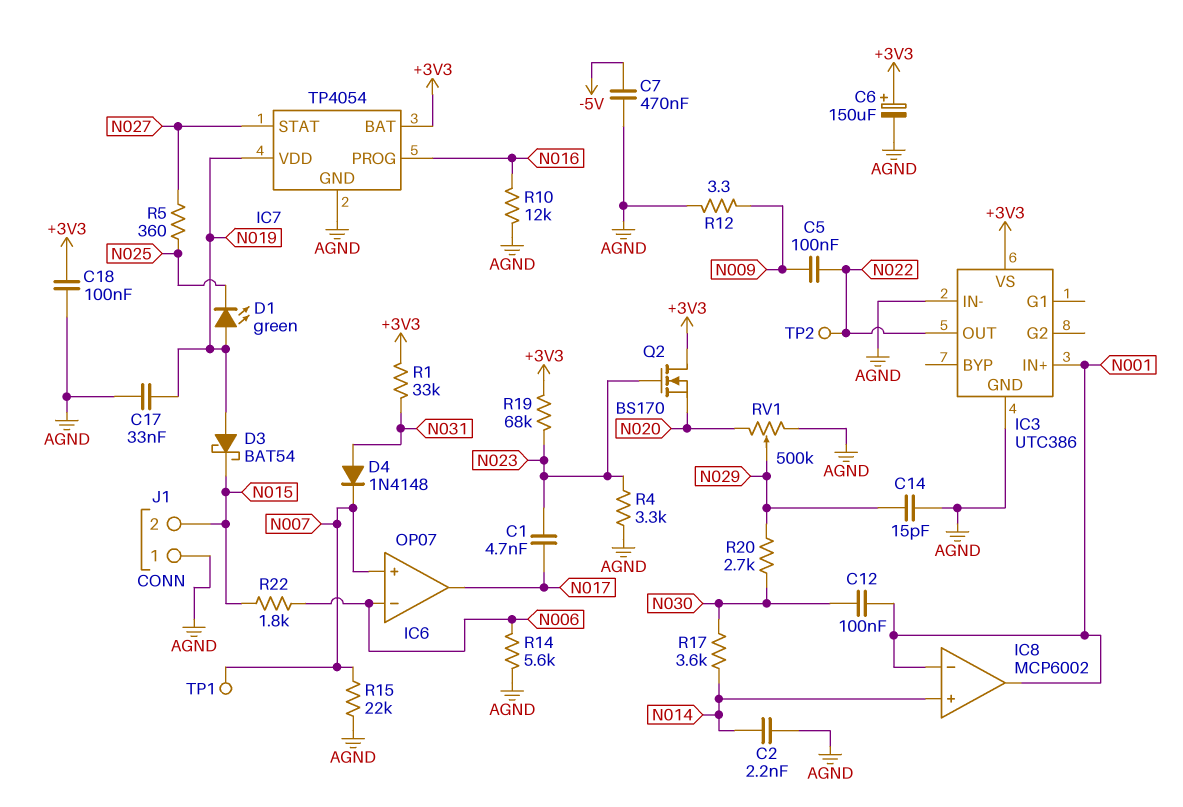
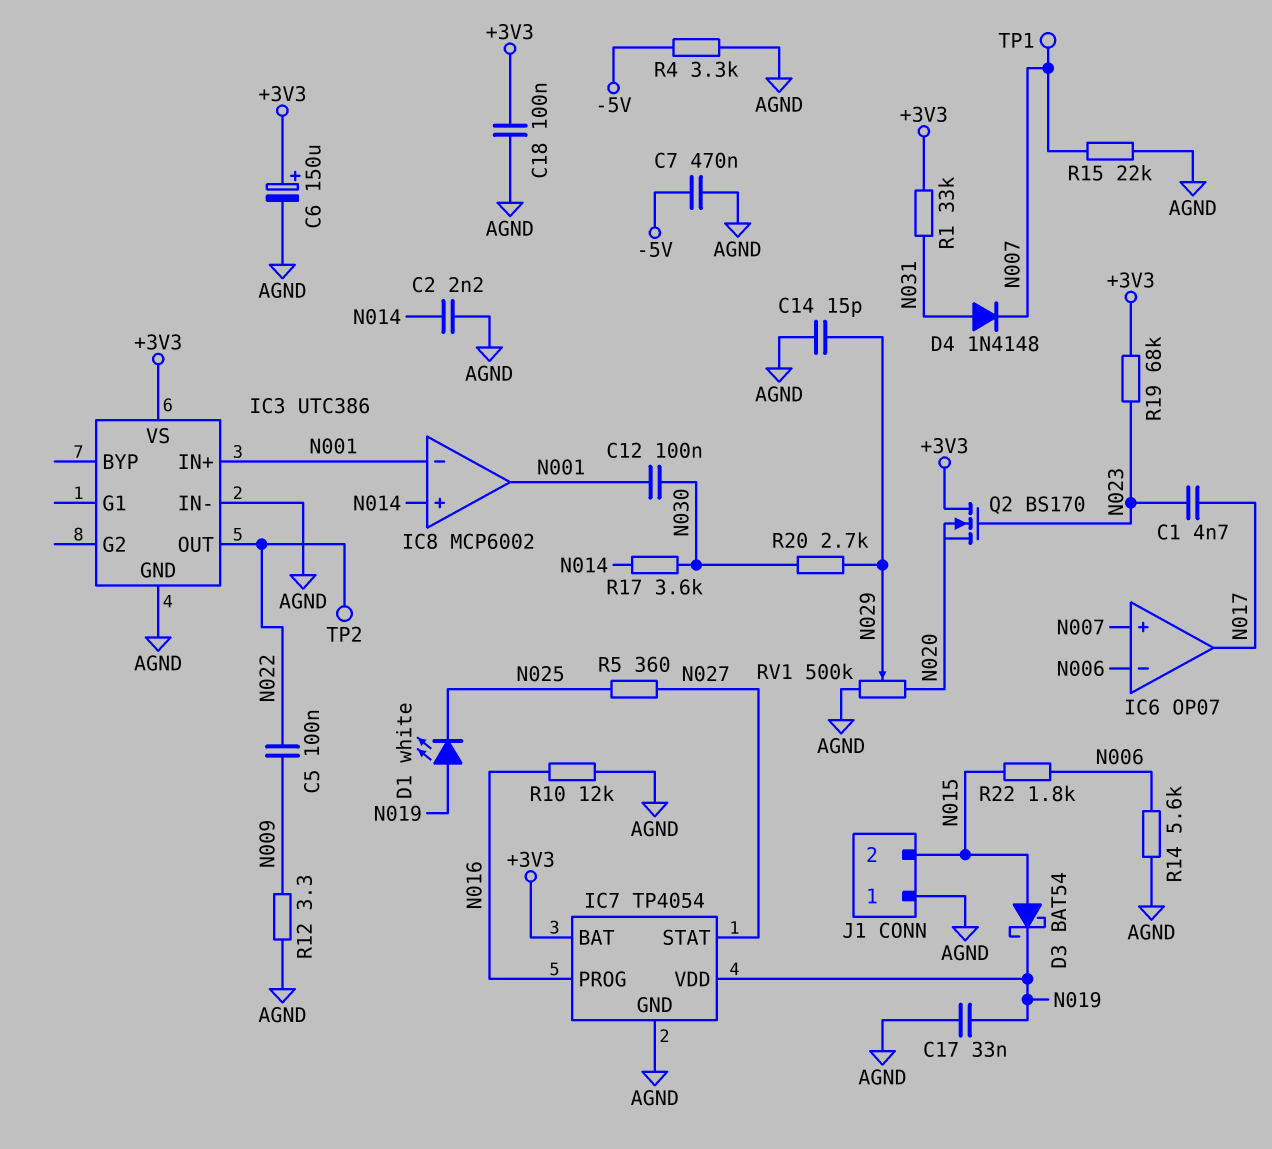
D1: LED green (A N019, K N025) -> LED white (A N019, K N025)
D3: schottky BAT54 (A N019, K N015) -> schottky BAT54 (A N015, K N019)
R4: 3.3k (AGND, N023) -> 3.3k (-5V, AGND)

